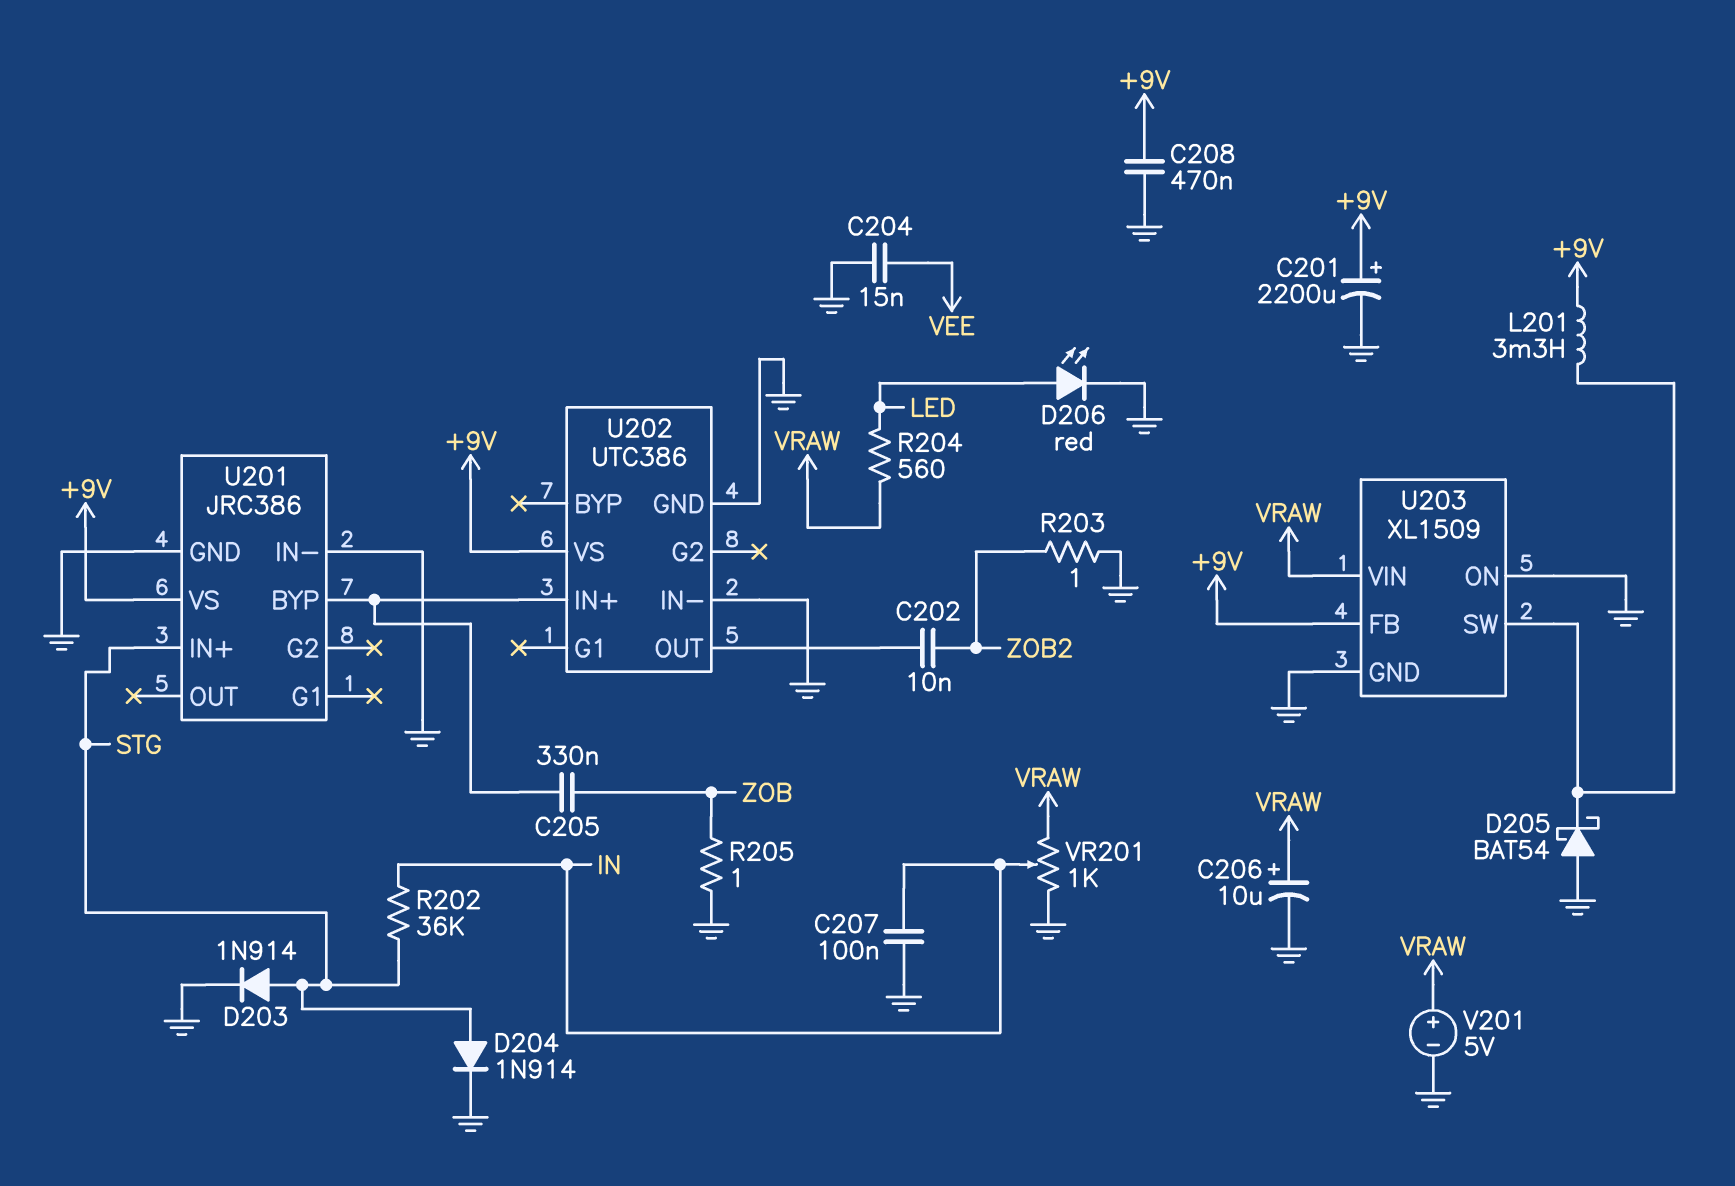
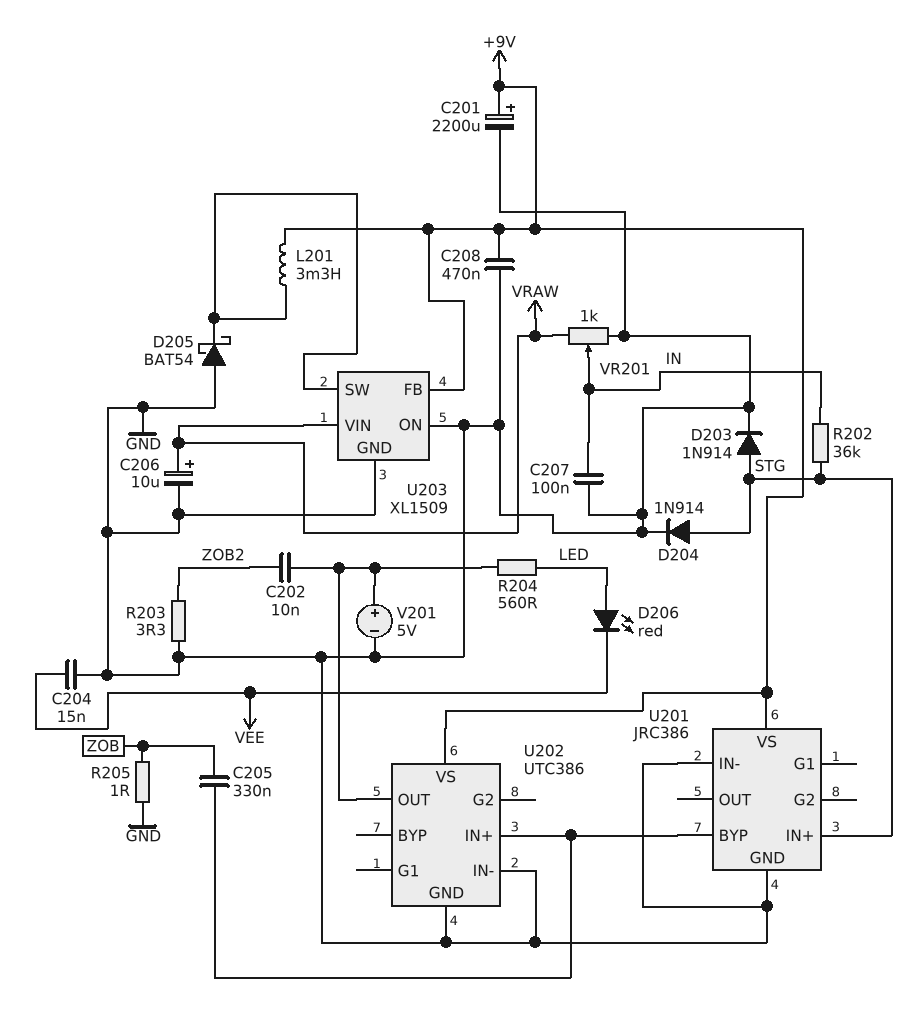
D206: LED red (A LED, K GND) -> LED red (A LED, K VEE)
R203: 1 (GND, ZOB2) -> 3.3 (GND, ZOB2)
R204: 560 (LED, VRAW) -> 560 (LED, U202/OUT)
V201: 5V (plus VRAW, minus GND) -> 5V (plus U202/OUT, minus GND)

